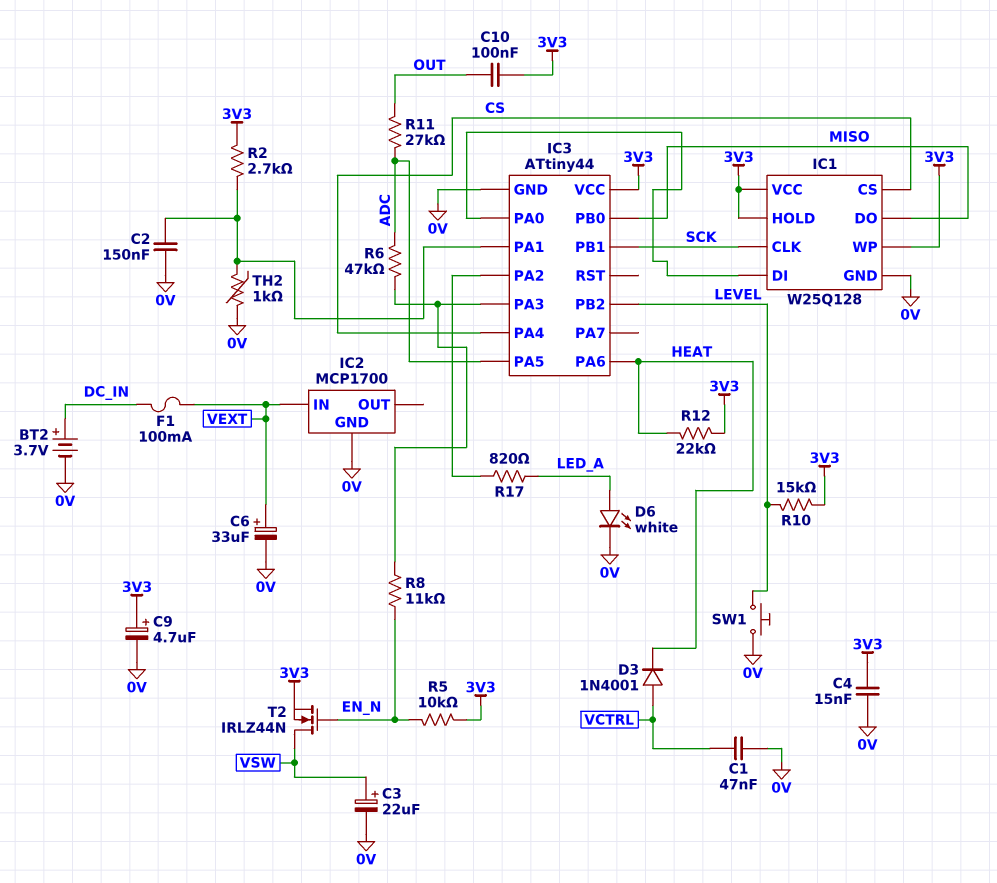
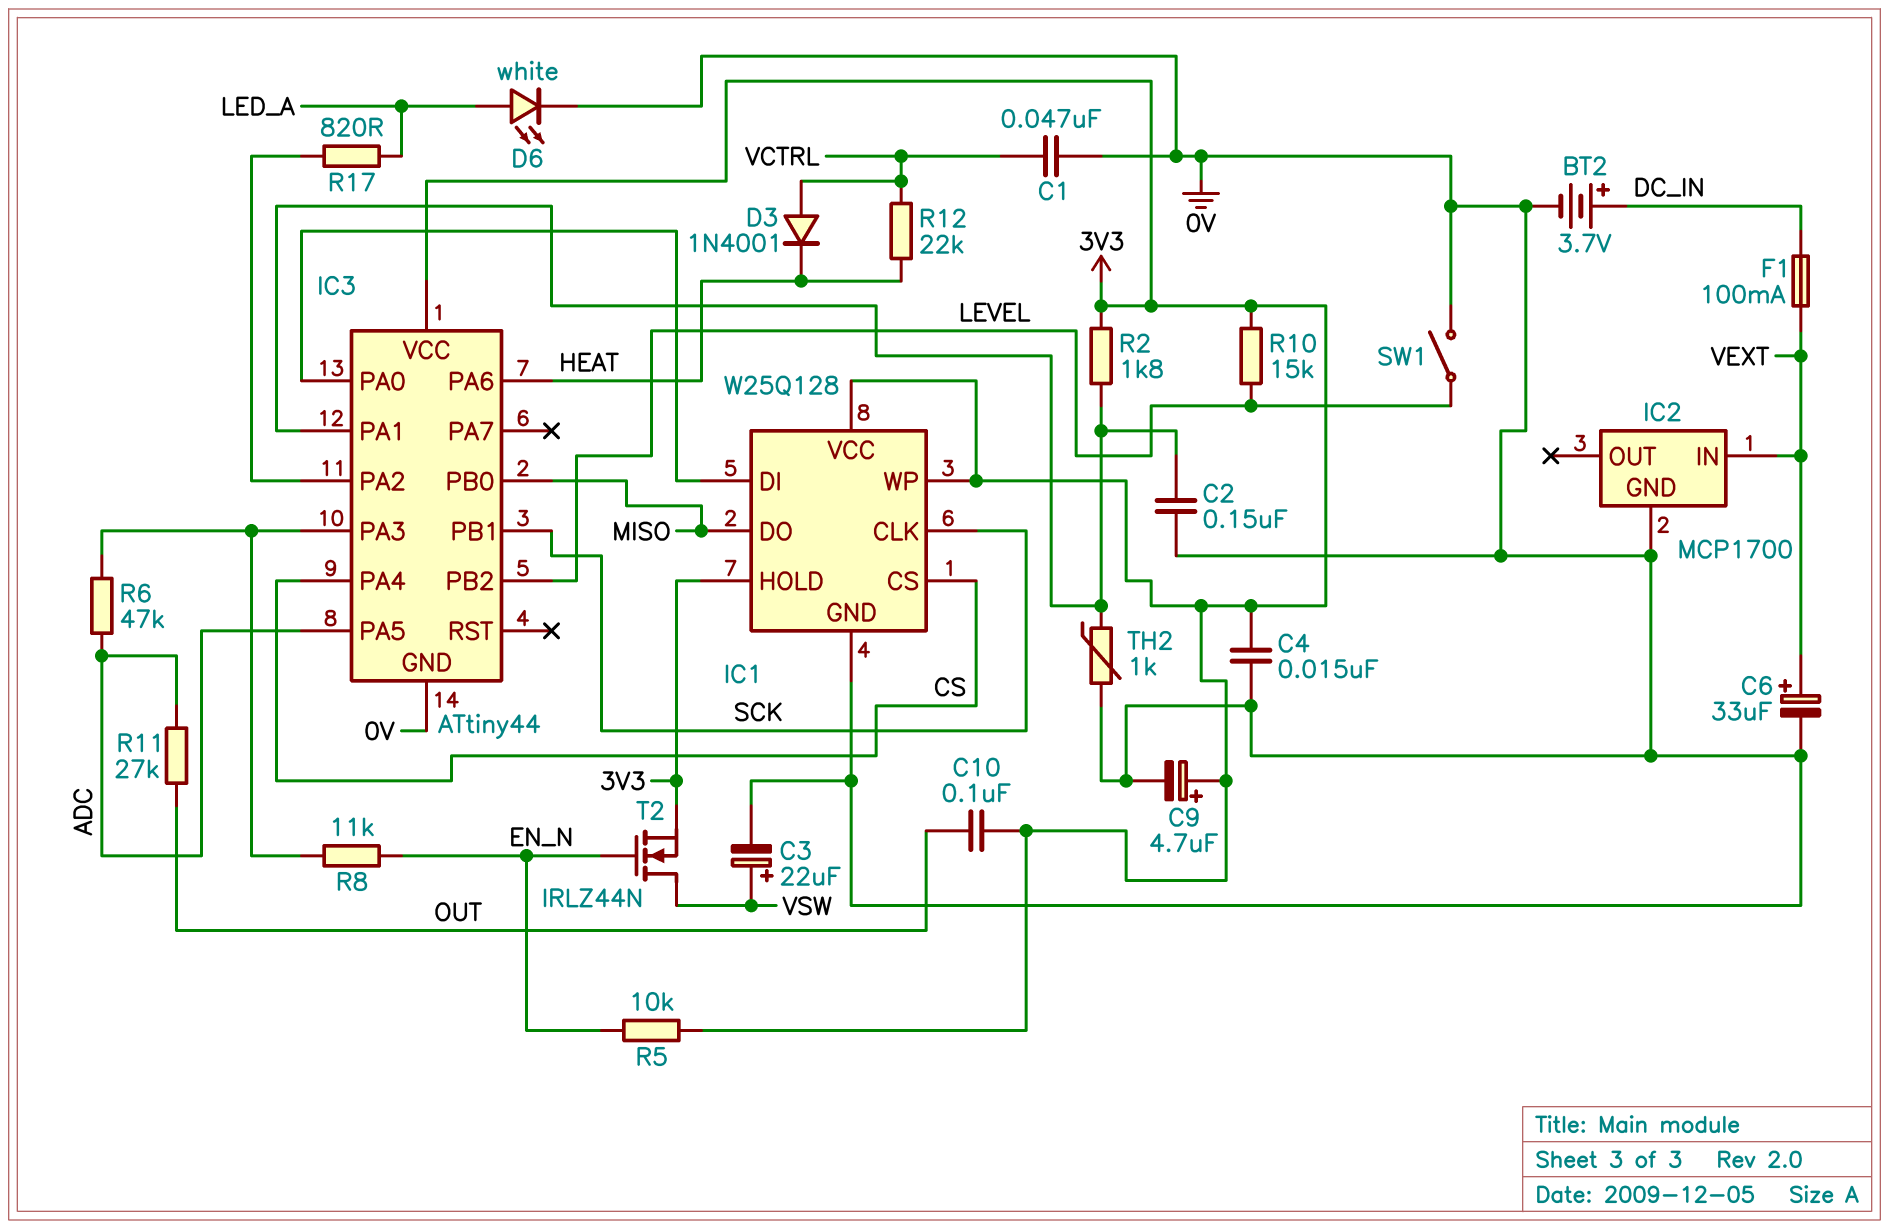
R2: 2.7k (3V3, IC3/PA1) -> 1.8k (3V3, IC3/PA1)
R12: 22k (3V3, HEAT) -> 22k (HEAT, VCTRL)
SW1: button (0V, LEVEL) -> switch (0V, LEVEL)

